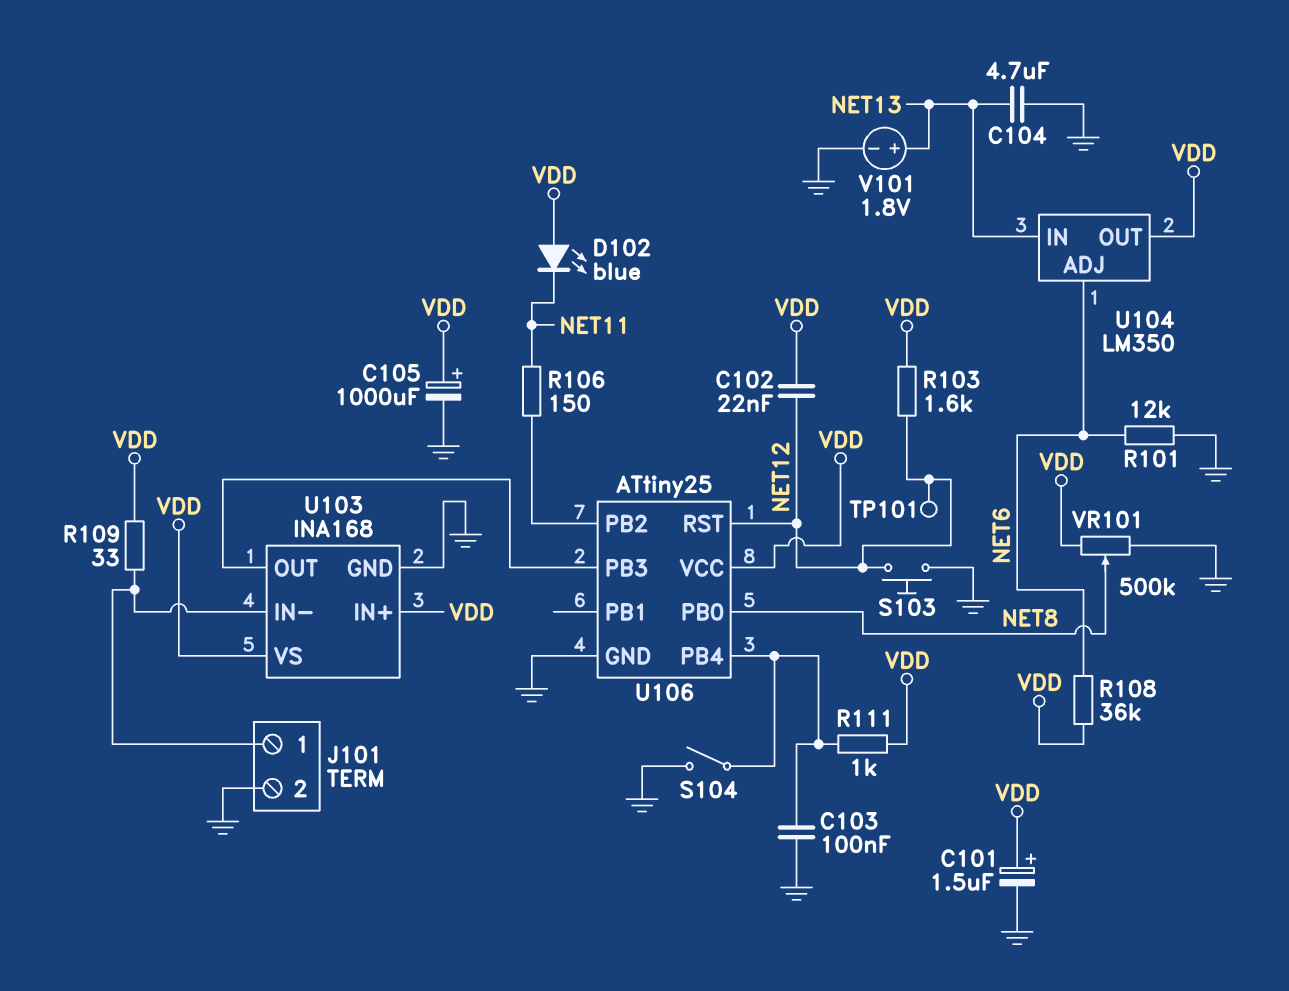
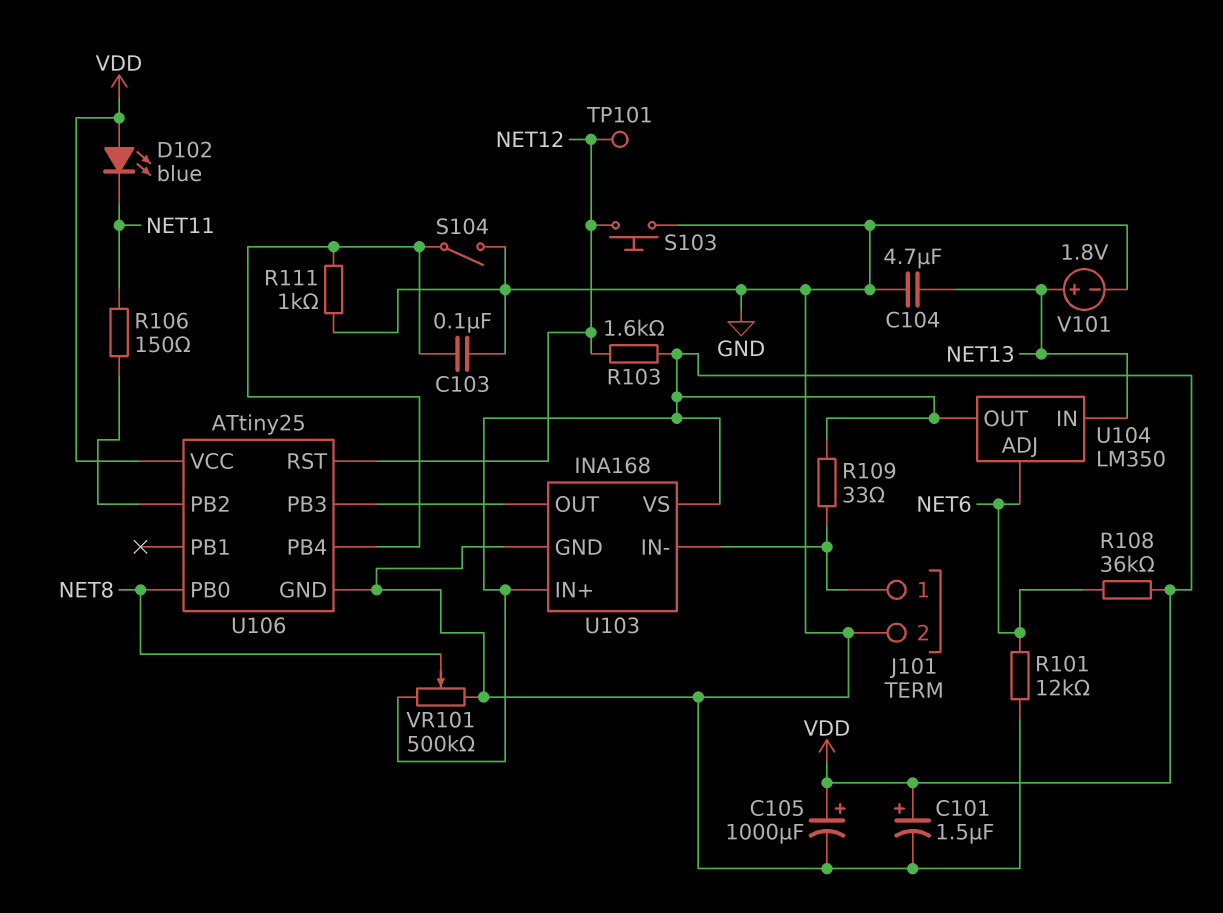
C102: 22nF (NET12, VDD) -> none
R111: 1k (U106/PB4, VDD) -> 1k (GND, U106/PB4)

